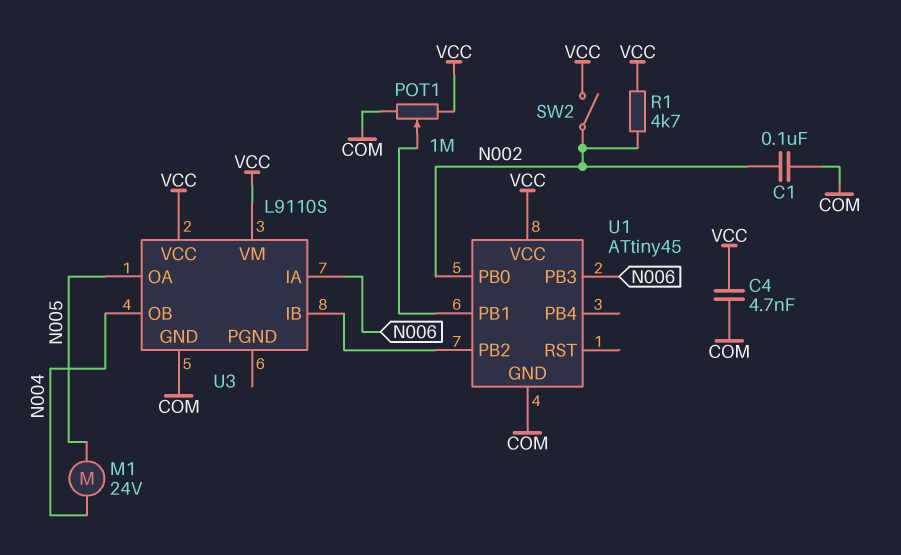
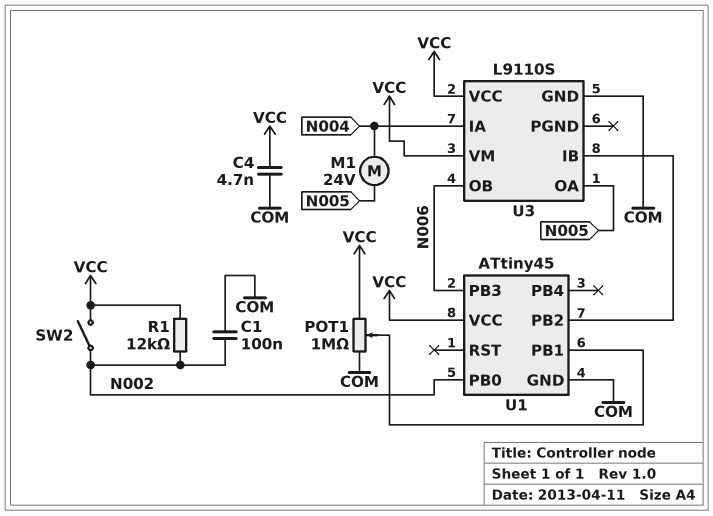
R1: 4.7k (N002, VCC) -> 12k (N002, VCC)
U3 pin IA: N006 -> N004
U3 pin OB: N004 -> N006

